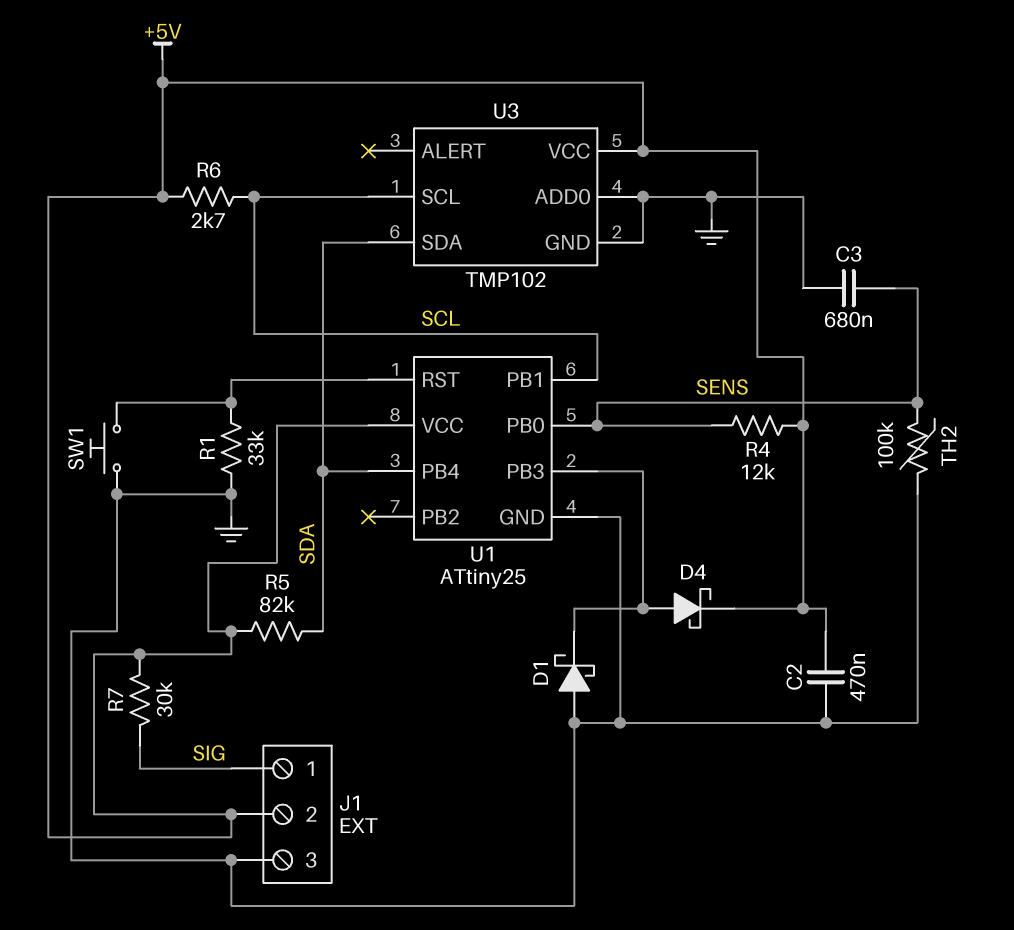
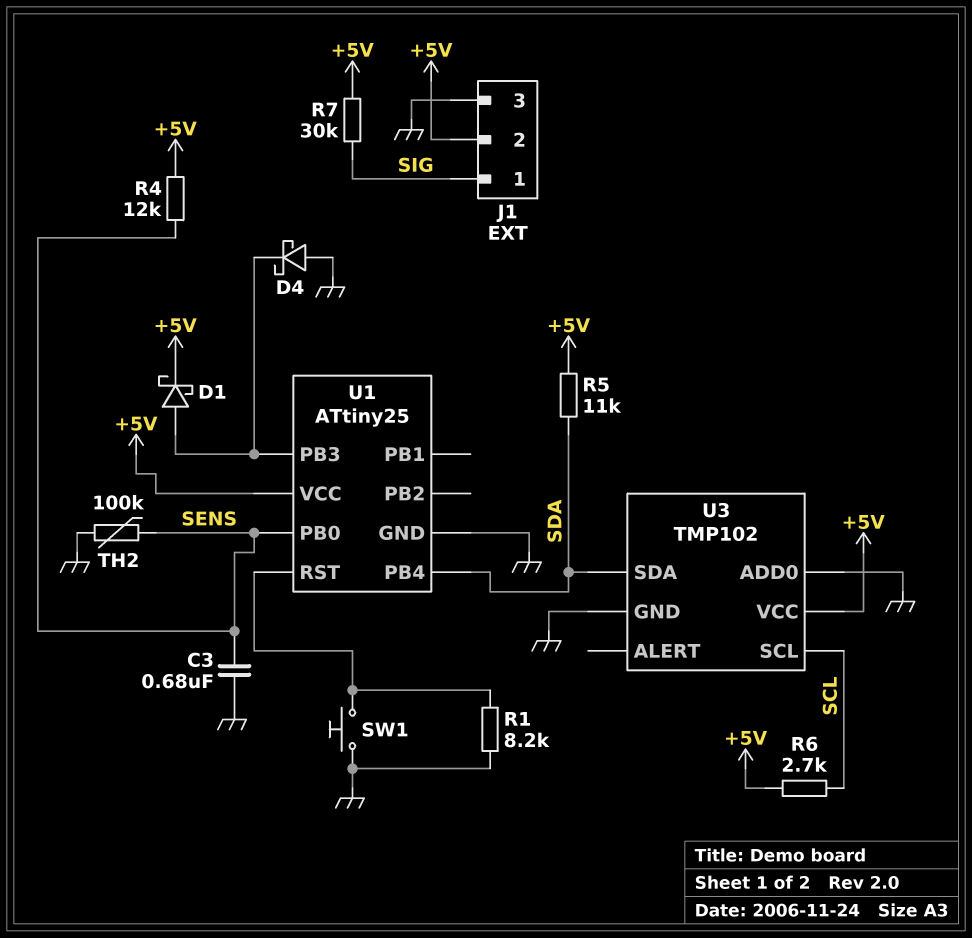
C2: 470nF (+5V, GND) -> none
D1: schottky (A GND, K U1/PB3) -> schottky (A U1/PB3, K +5V)
D4: schottky (A U1/PB3, K +5V) -> schottky (A GND, K U1/PB3)
R1: 33k (GND, U1/RST) -> 8.2k (GND, U1/RST)
R5: 82k (+5V, SDA) -> 11k (+5V, SDA)
U1 pin PB1: SCL -> none

